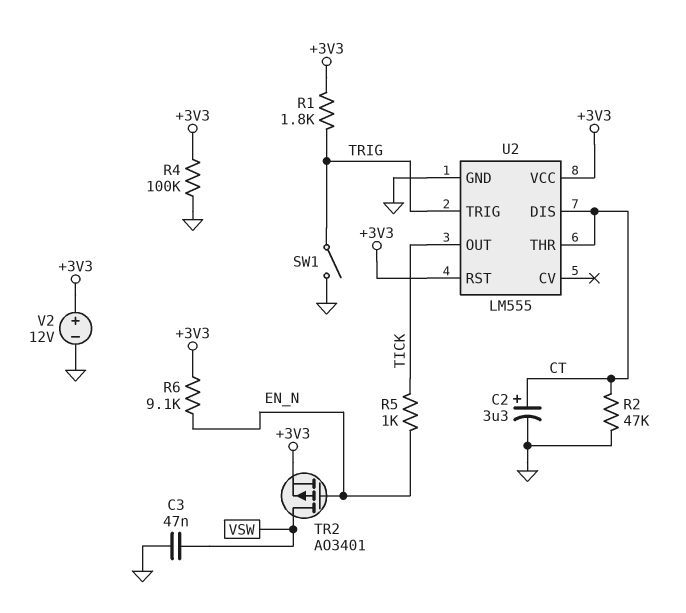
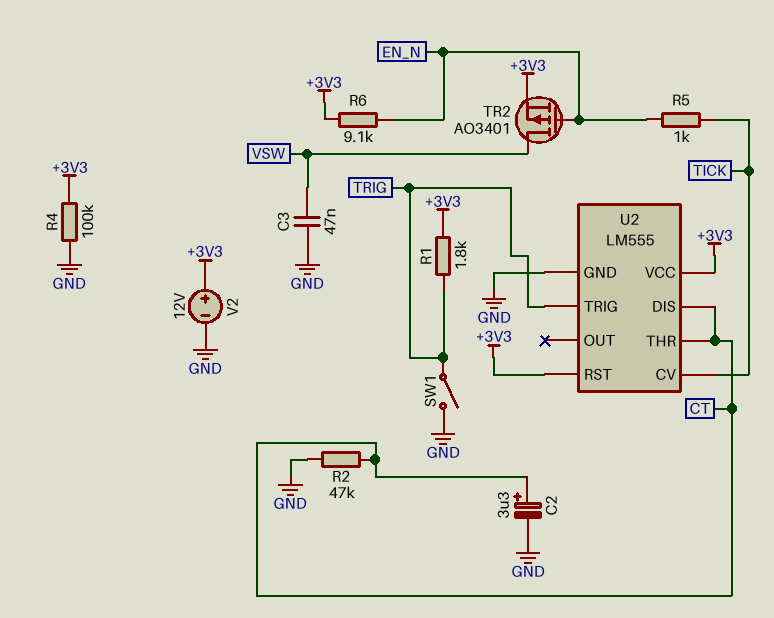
U2 pin CV: none -> TICK
U2 pin OUT: TICK -> none

